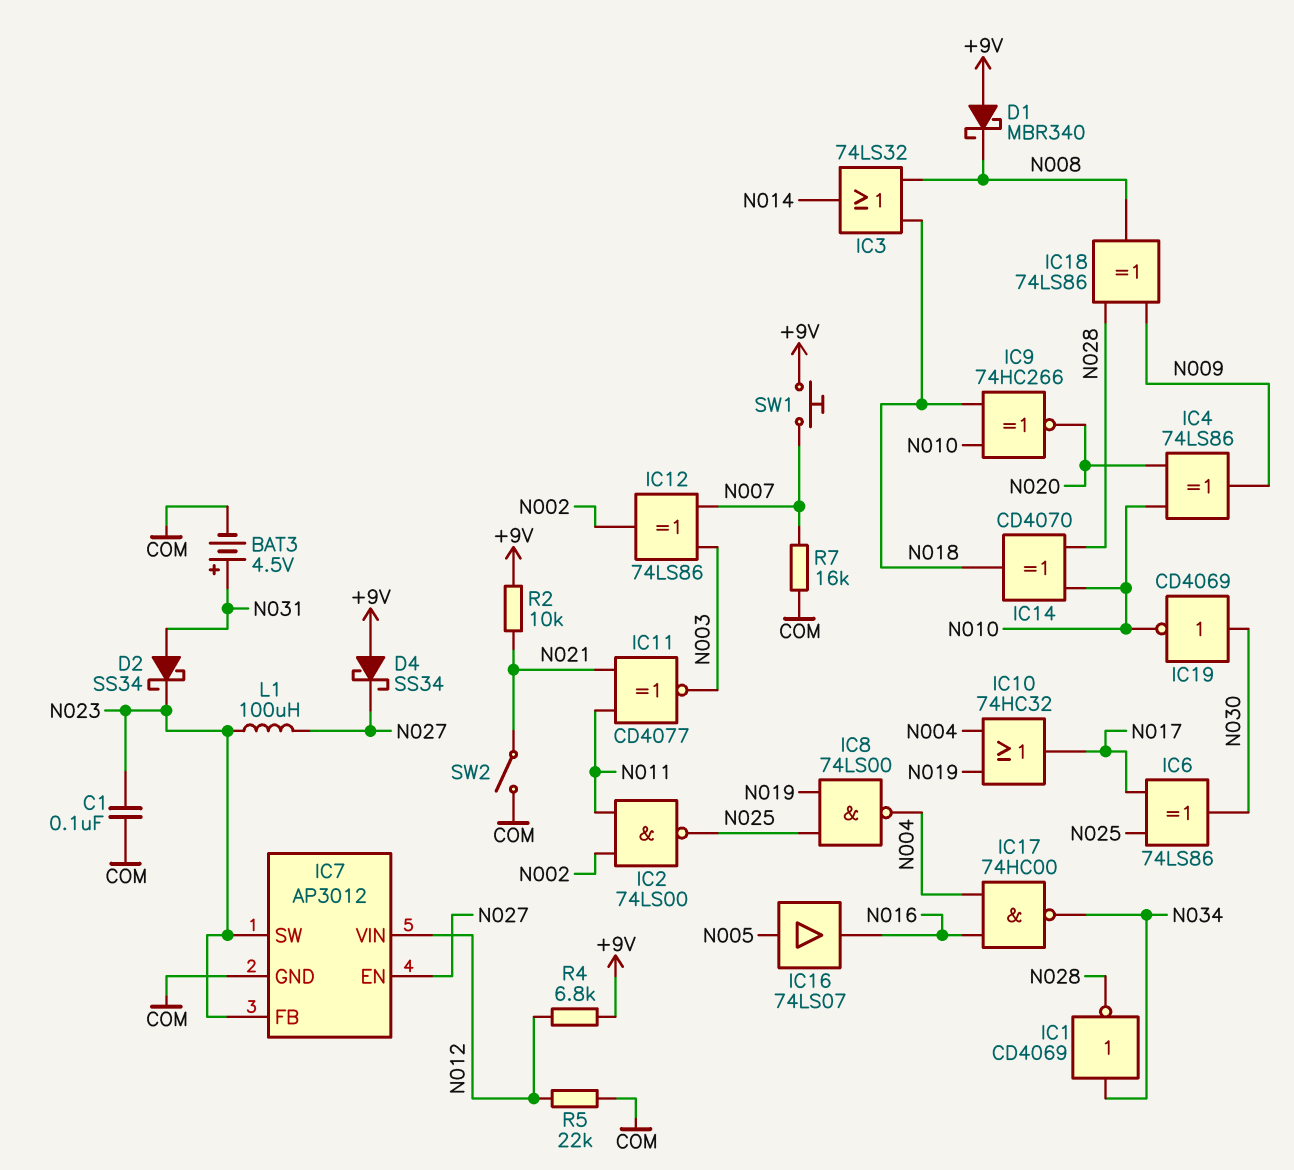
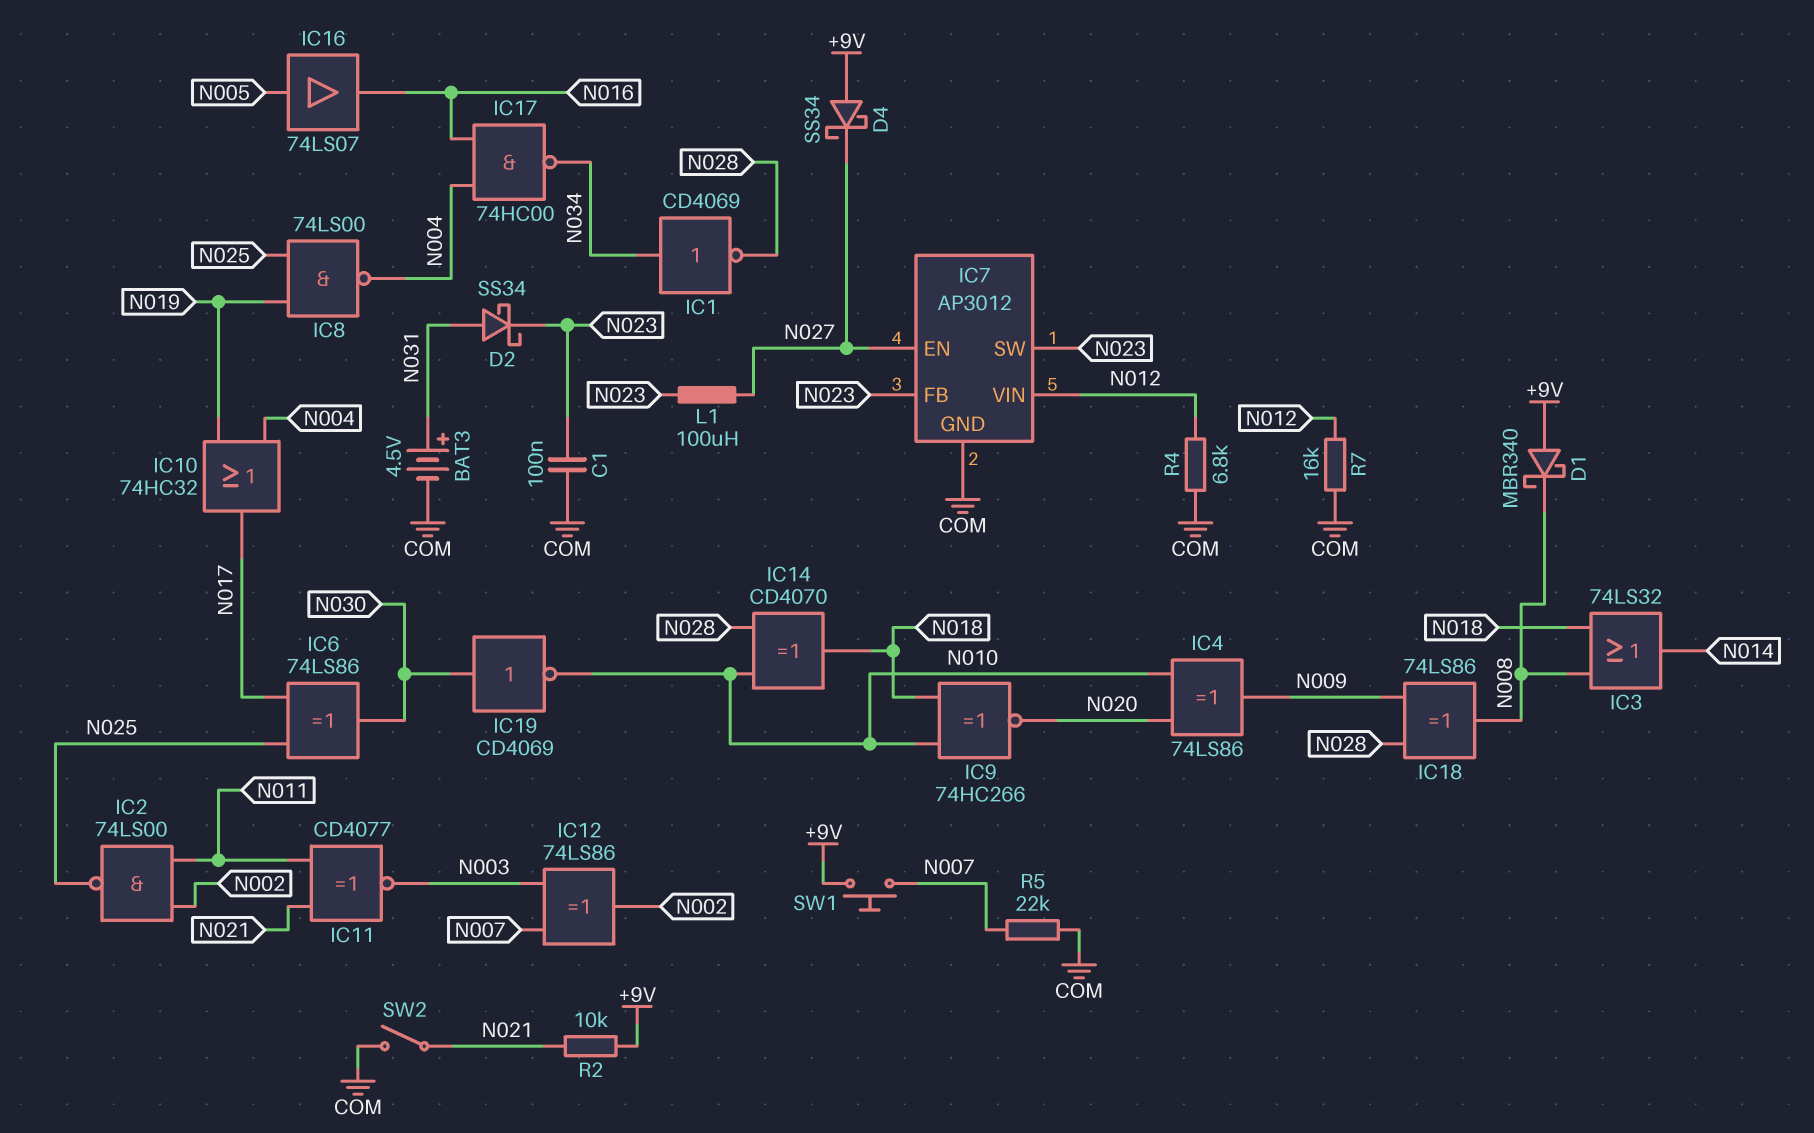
R4: 6.8k (+9V, N012) -> 6.8k (COM, N012)
R5: 22k (COM, N012) -> 22k (COM, N007)
R7: 16k (COM, N007) -> 16k (COM, N012)

